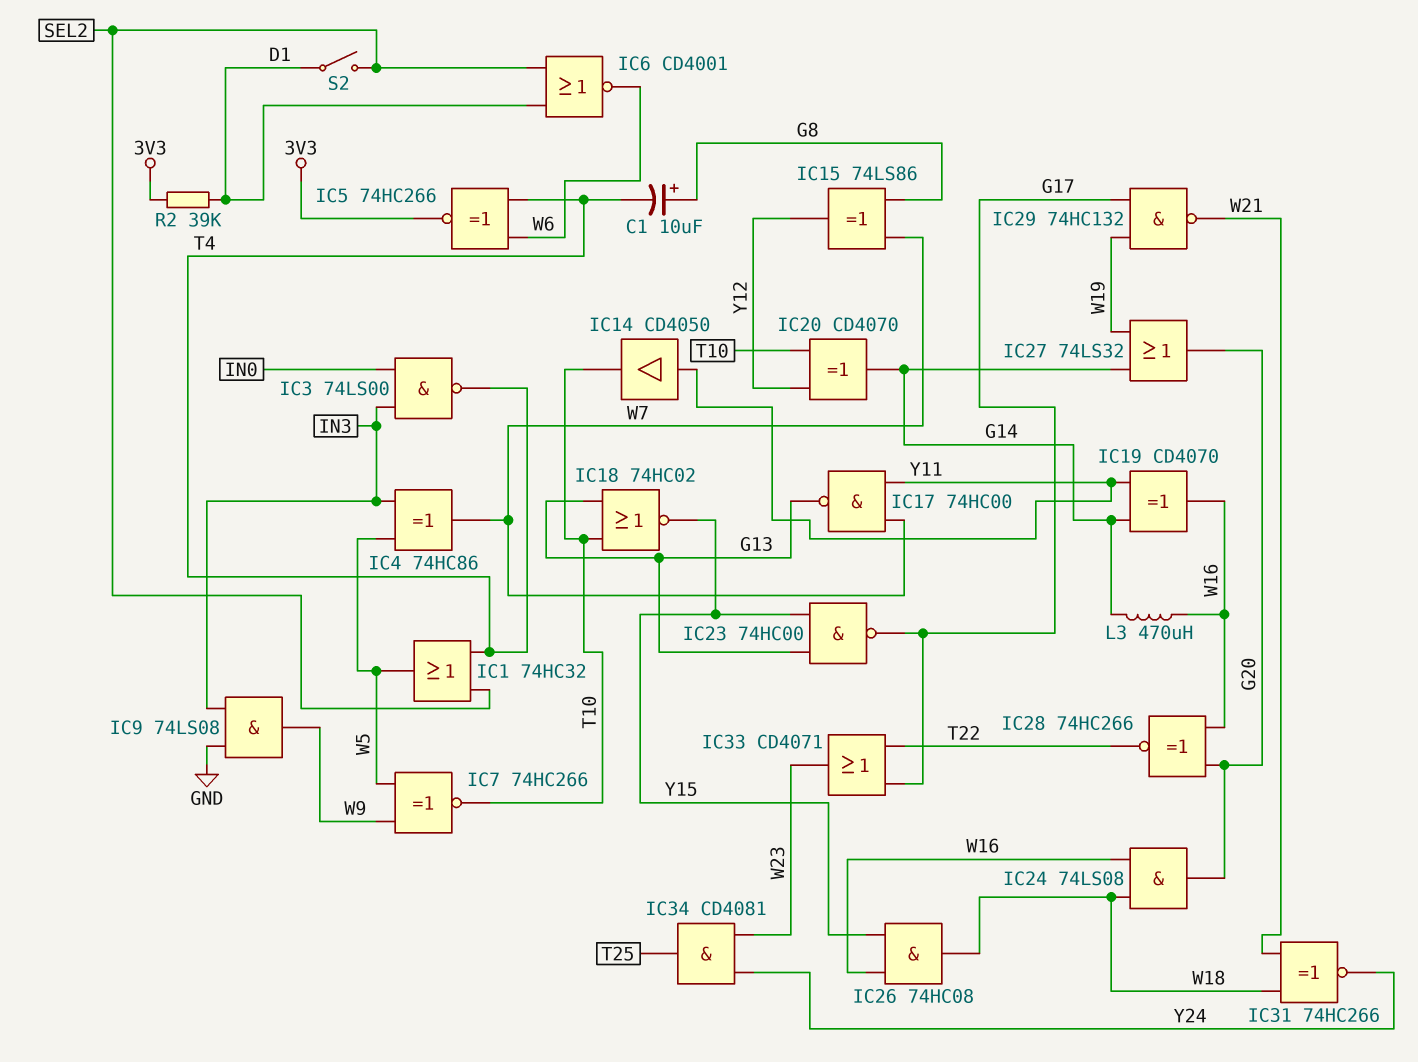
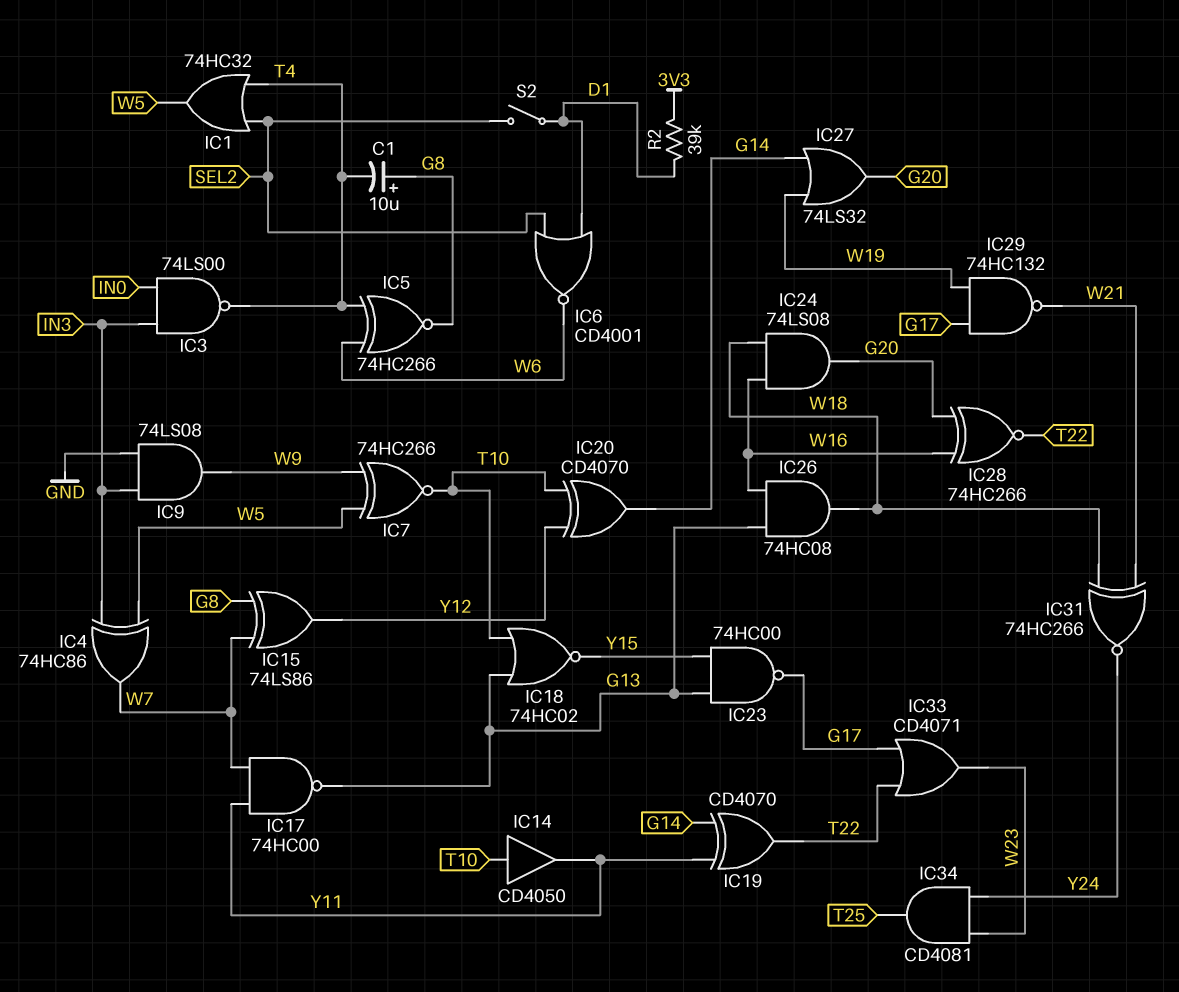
IC5: XNOR 74HC266 (in T4, in W6, out 3V3) -> XNOR 74HC266 (in T4, in W6, out G8)
IC14: buffer CD4050 (in Y11, out T10) -> buffer CD4050 (in T10, out Y11)
IC19: XOR CD4070 (in G14, in Y11, out W16) -> XOR CD4070 (in G14, in Y11, out T22)
IC26: AND 74HC08 (in W16, in Y15, out W18) -> AND 74HC08 (in G13, in W16, out W18)
L3: 470uH (G14, W16) -> none

